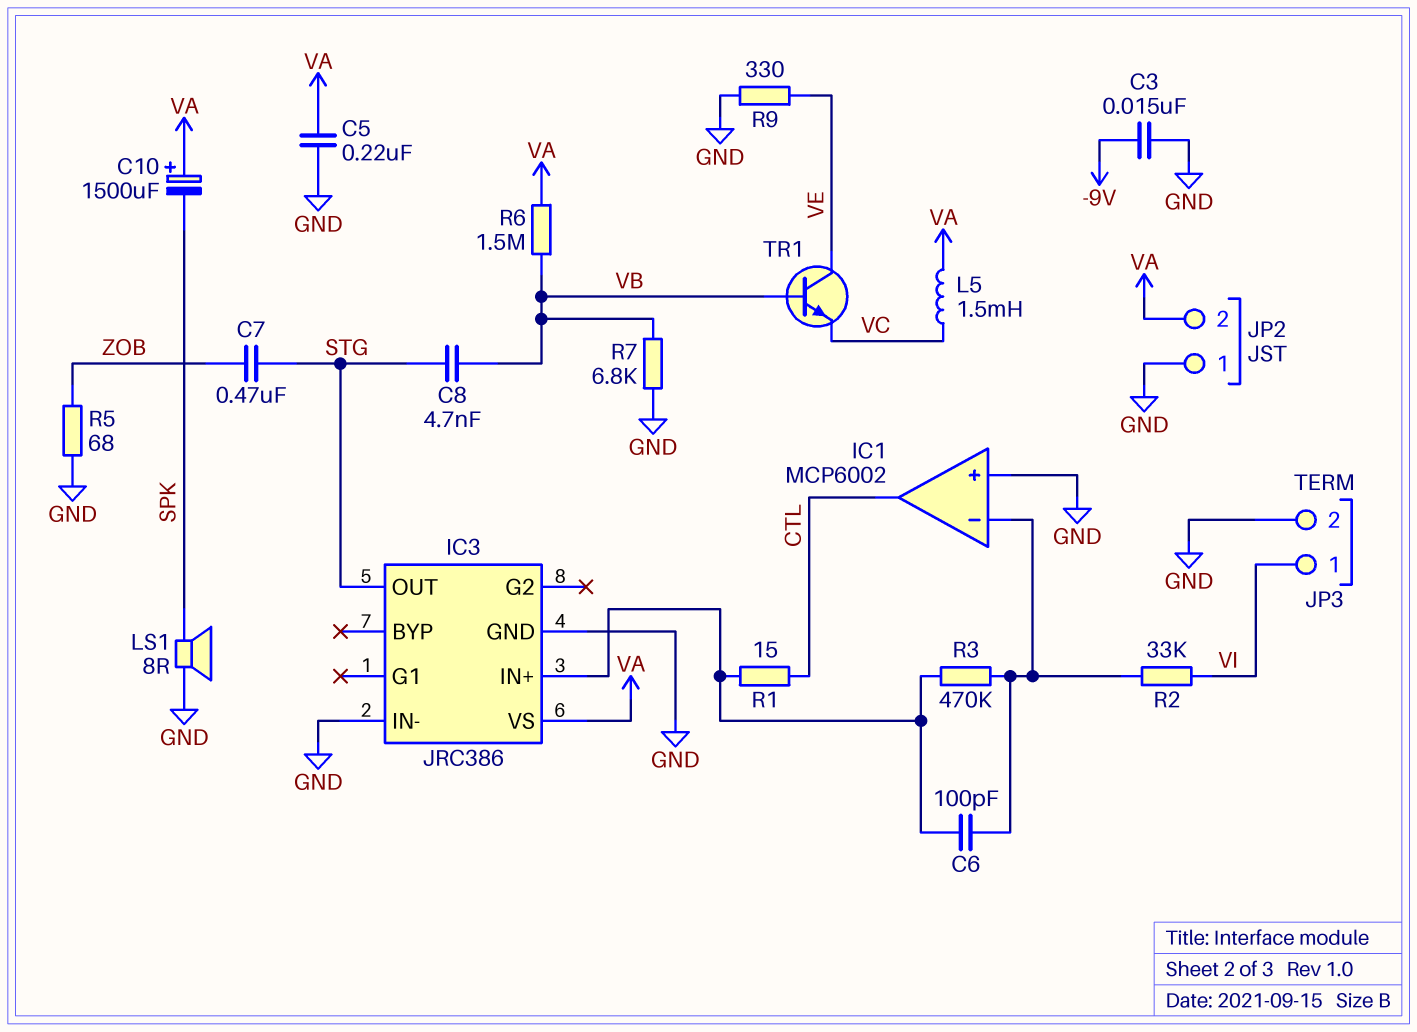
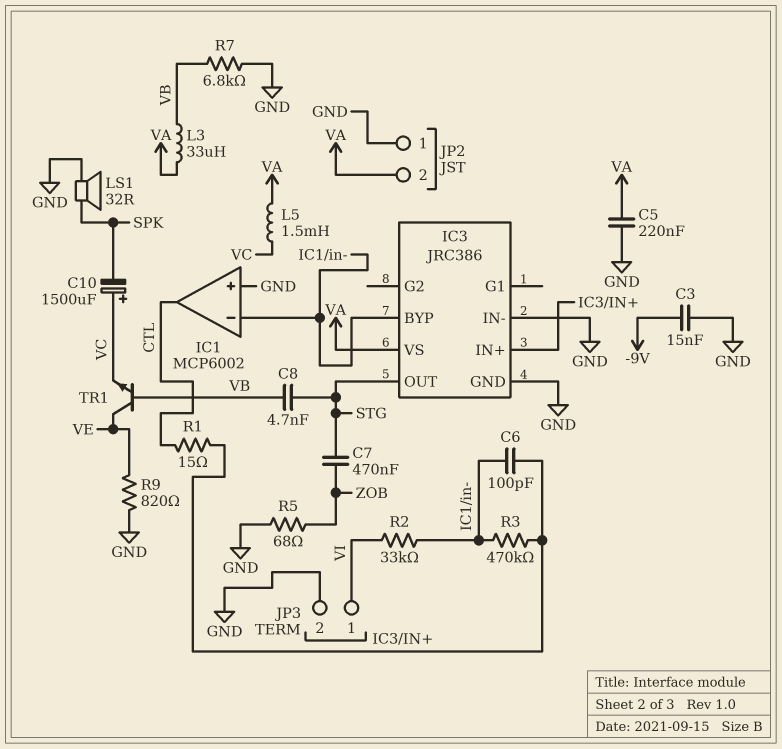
C10: 1500uF (plus VA, minus SPK) -> 1500uF (plus VC, minus SPK)
IC3 pin BYP: none -> IC1/in-
L3: none -> 33uH (VA, VB)
LS1: speaker 8R (GND, SPK) -> speaker 32R (GND, SPK)
R6: 1.5M (VA, VB) -> none
R9: 330 (GND, VE) -> 820 (GND, VE)

